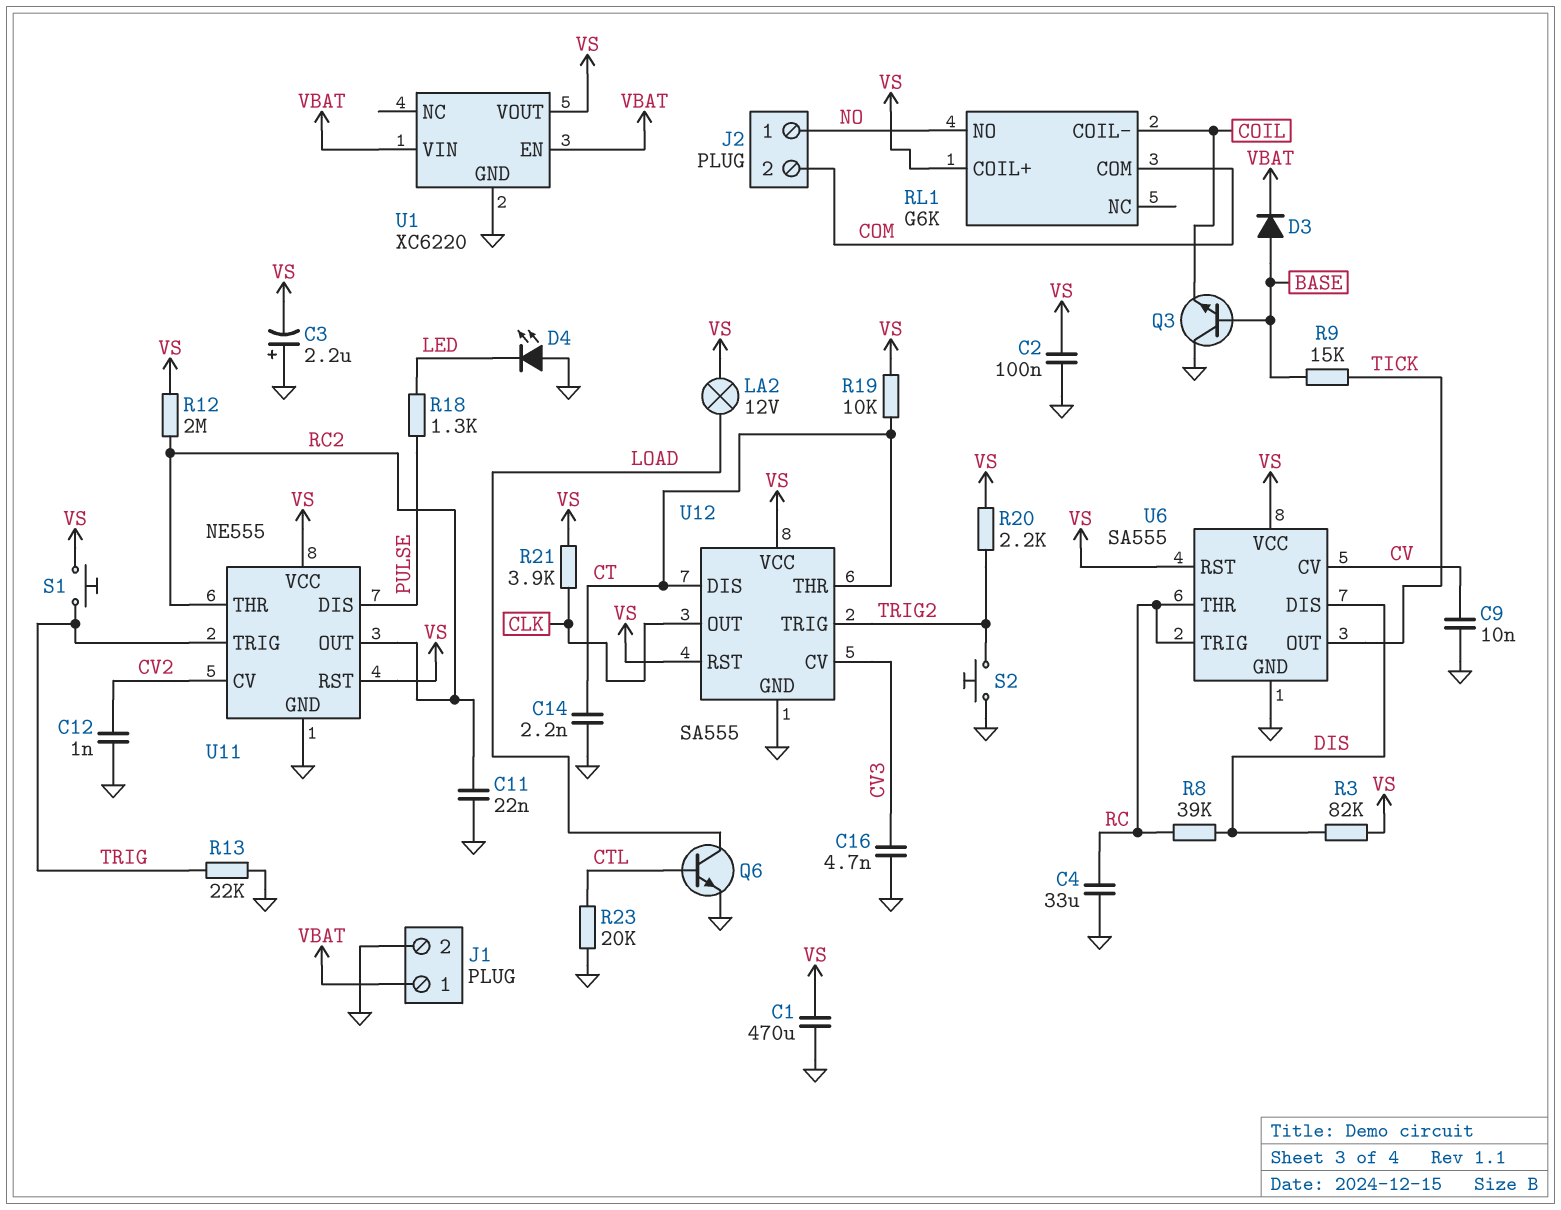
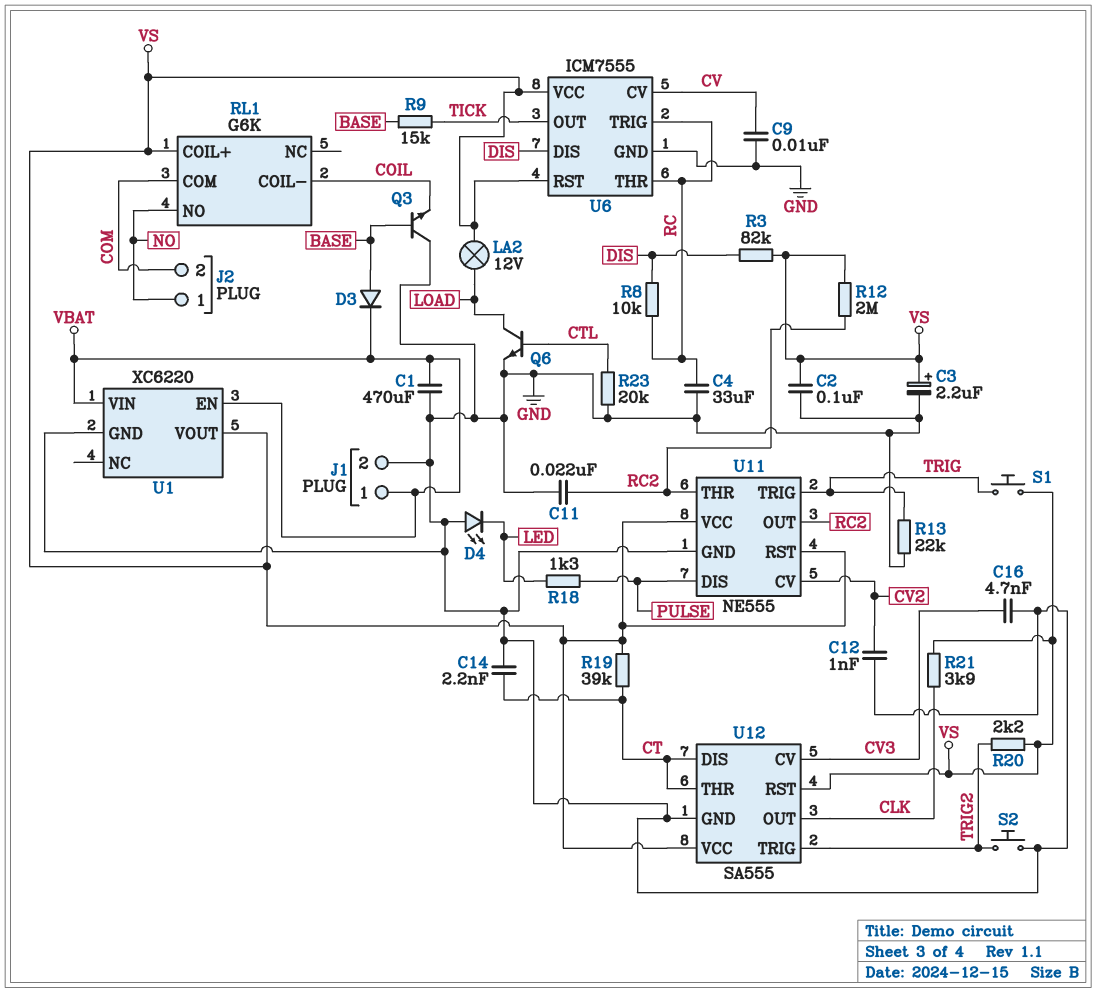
C1: 470uF (GND, VS) -> 470uF (GND, VBAT)
C3: 2.2uF (plus GND, minus VS) -> 2.2uF (plus VS, minus GND)
R8: 39k (DIS, RC) -> 10k (DIS, RC)
R19: 10k (CT, VS) -> 39k (CT, VS)
U6: SA555 -> ICM7555

